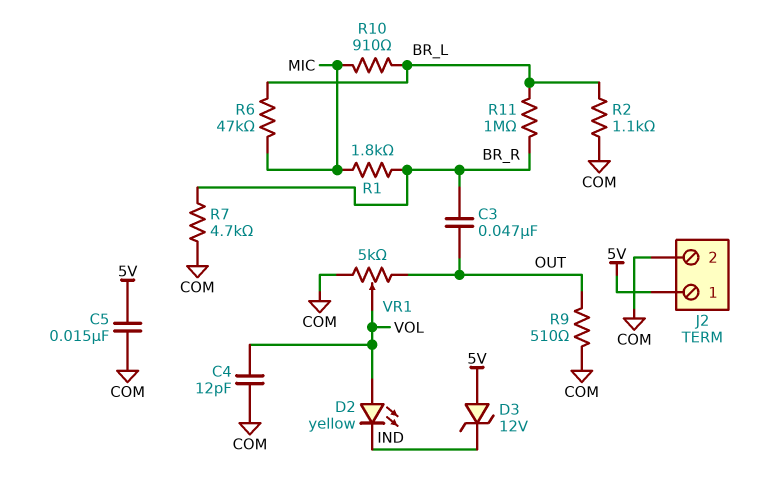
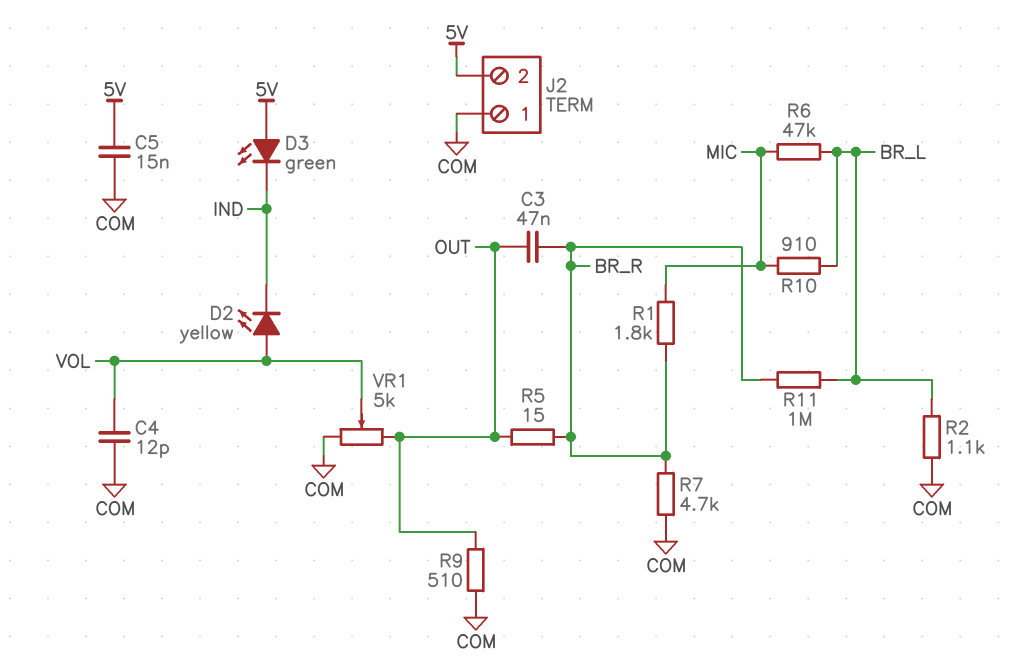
D3: zener 12V (A 5V, K IND) -> LED green (A 5V, K IND)
J2 pin 1: 5V -> COM
J2 pin 2: COM -> 5V
R5: none -> 15 (BR_R, OUT)

